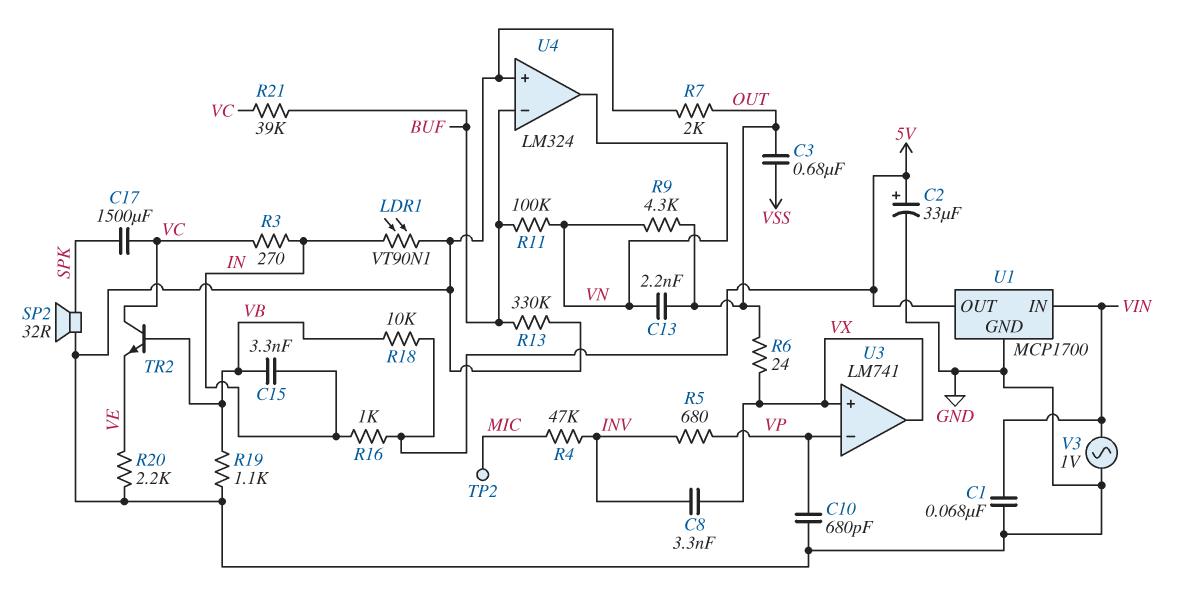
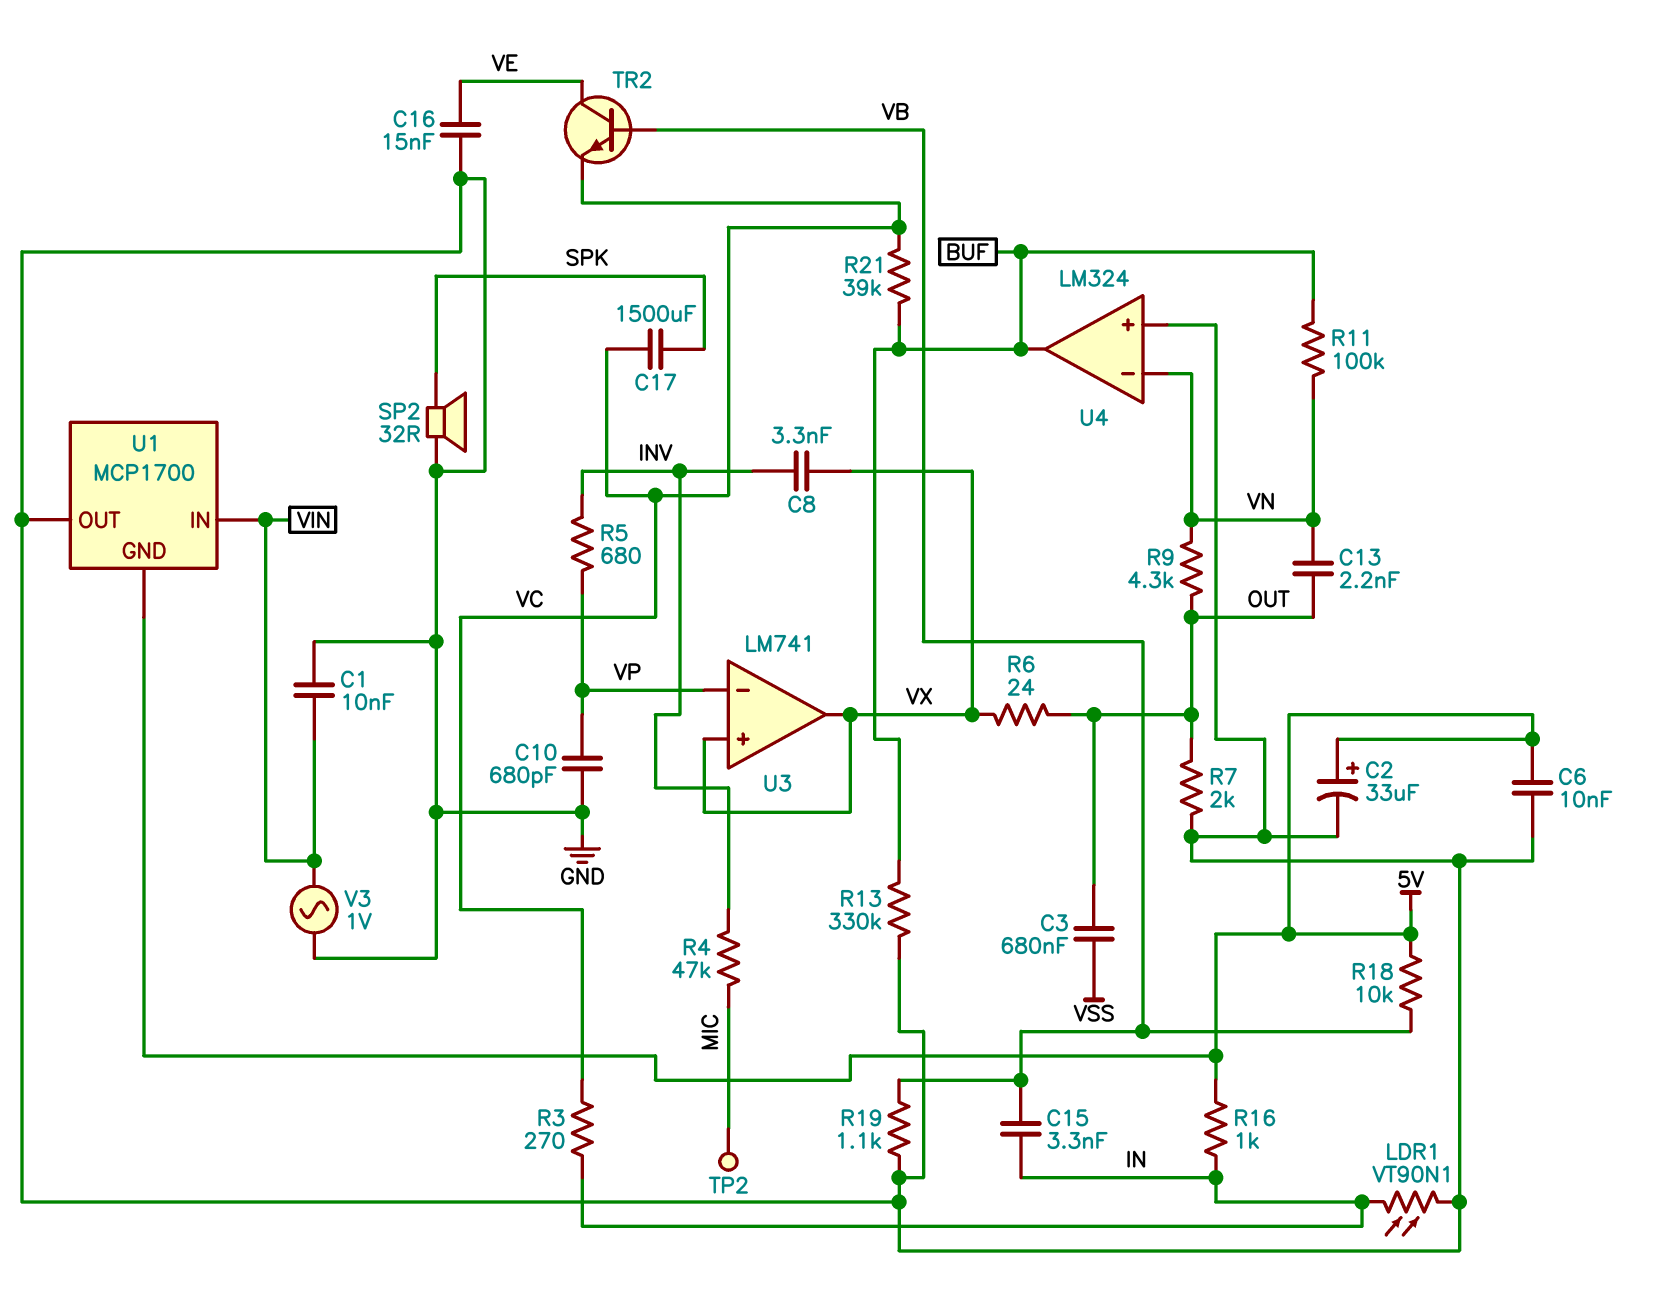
C1: 68nF (GND, VIN) -> 10nF (GND, VIN)
C6: none -> 10nF (5V, GND)
C16: none -> 15nF (GND, VE)
R20: 2.2k (GND, VE) -> none
TR2: NPN (B VB, C VC, E VE) -> NPN (B VB, C VE, E VC)
U1 pin GND: GND -> 5V
U1 pin OUT: 5V -> GND
U4 pin in-: BUF -> VN
U4 pin out: VN -> BUF

